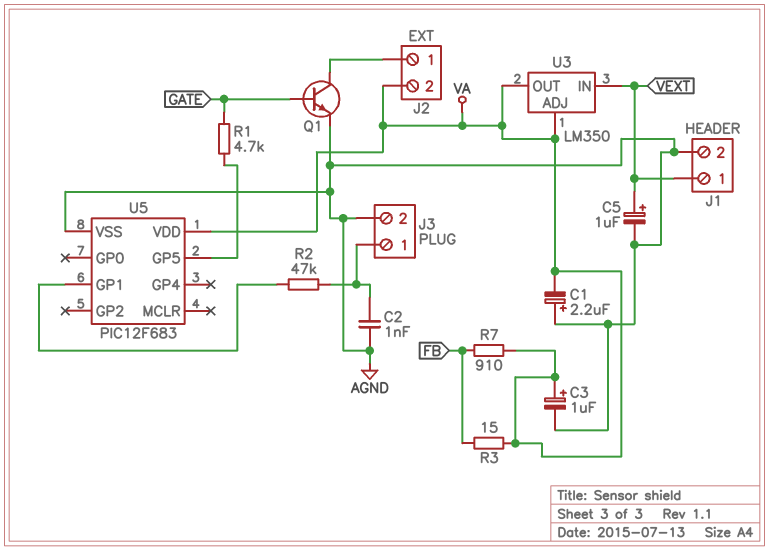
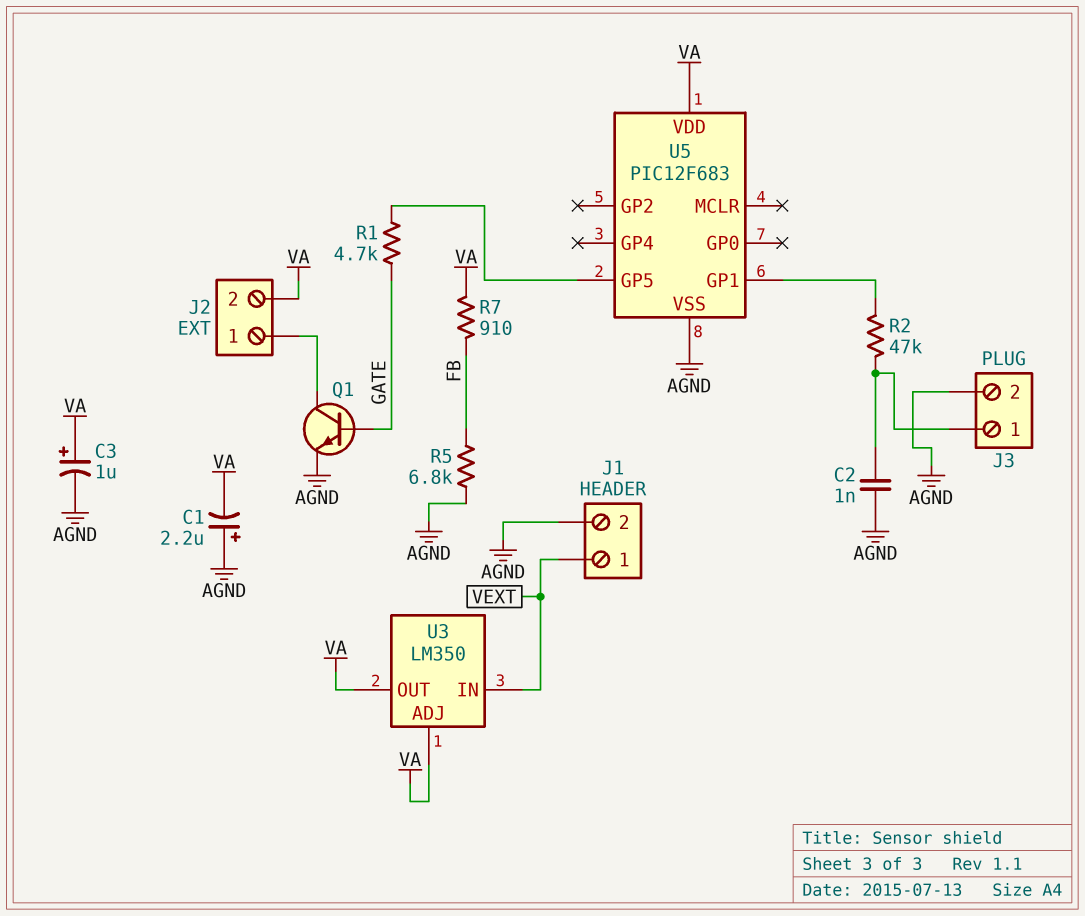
C5: 1uF (plus VEXT, minus AGND) -> none
R3: 15 (FB, VA) -> none
R5: none -> 6.8k (AGND, FB)

